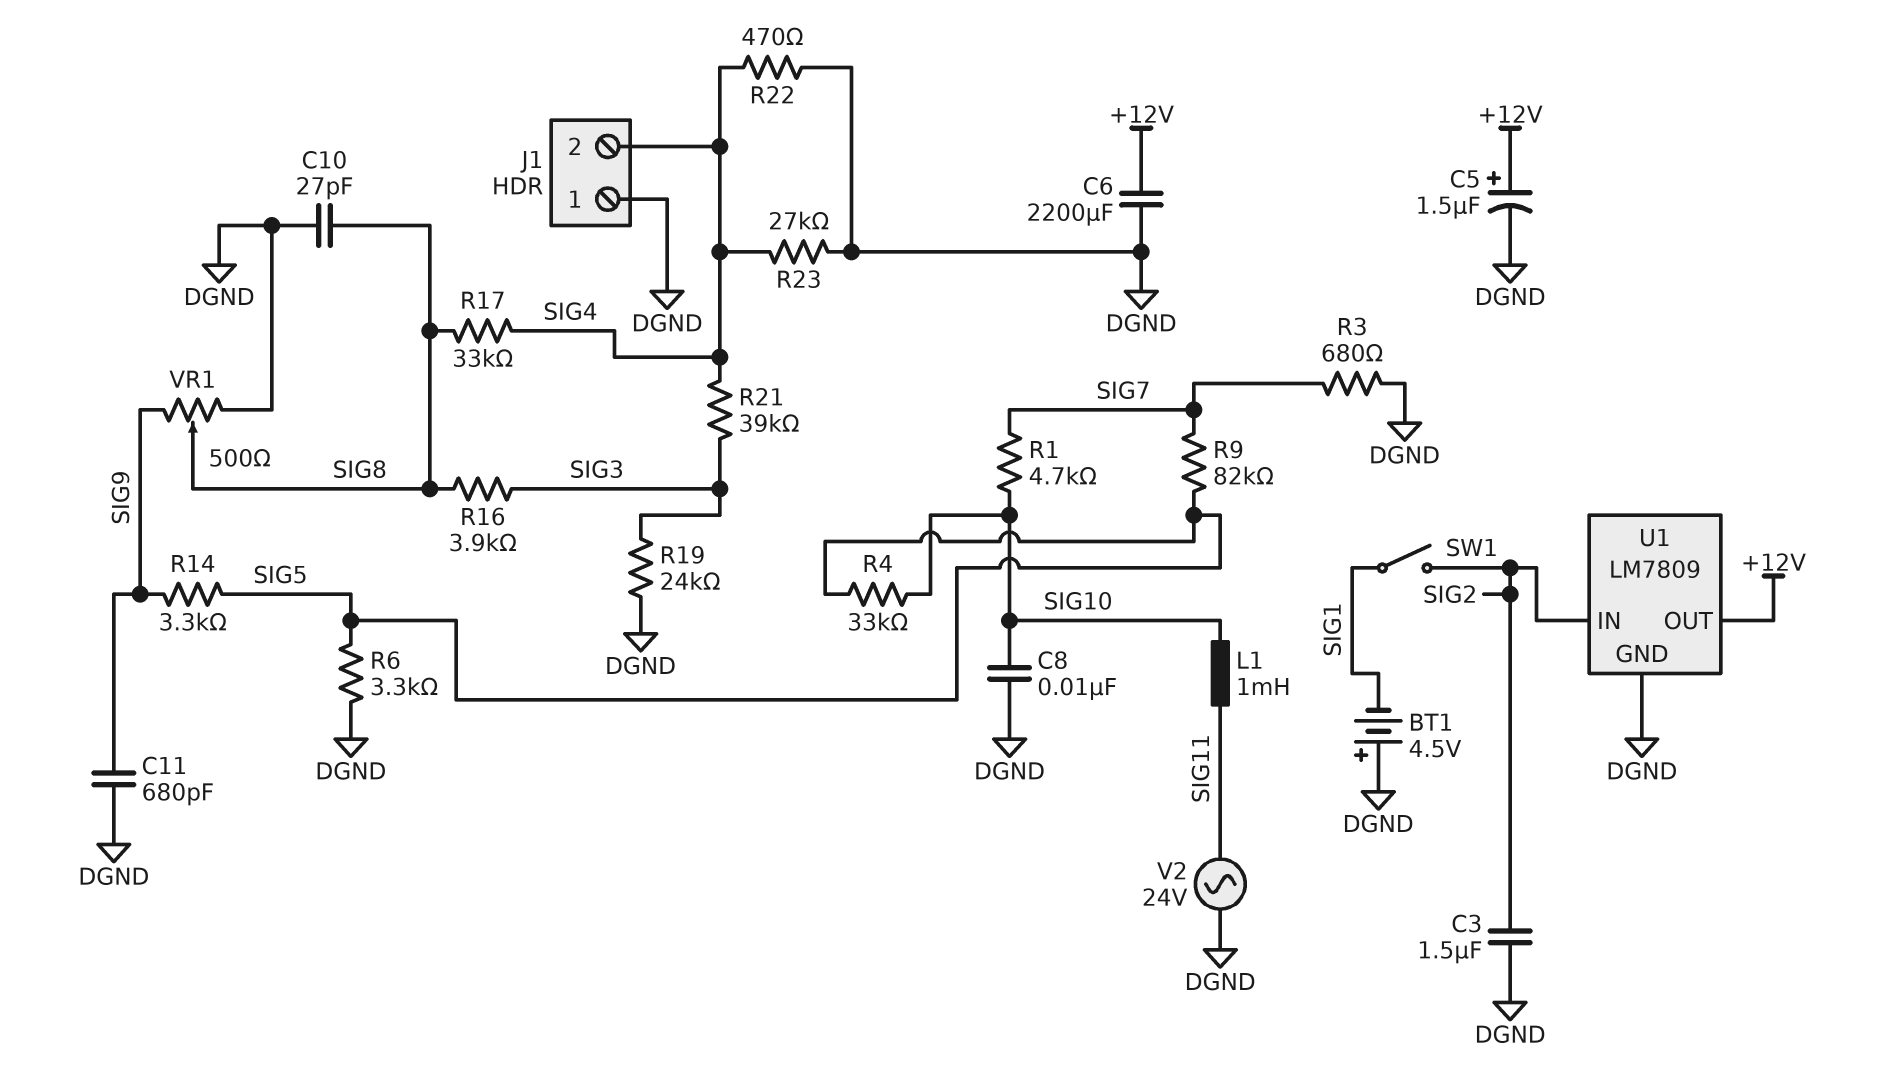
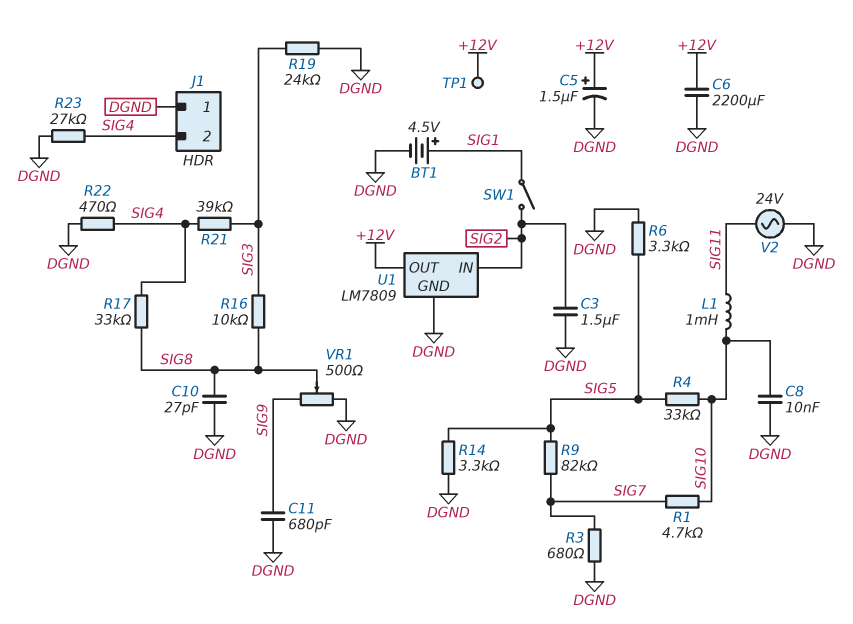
BT1: 4.5V (plus DGND, minus SIG1) -> 4.5V (plus SIG1, minus DGND)
R14: 3.3k (SIG5, SIG9) -> 3.3k (DGND, SIG5)
R16: 3.9k (SIG3, SIG8) -> 10k (SIG3, SIG8)
TP1: none -> test point (+12V)

